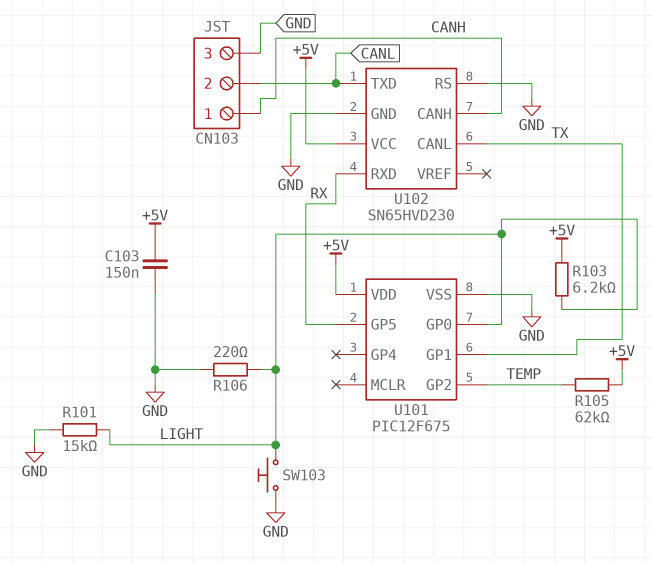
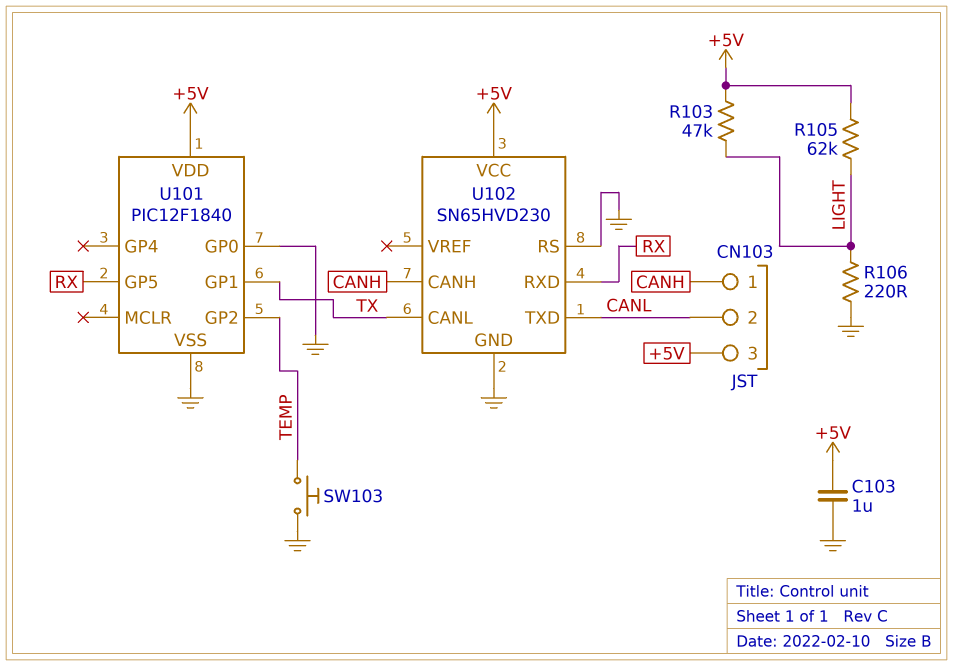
C103: 150nF (+5V, GND) -> 1uF (+5V, GND)
CN103 pin 3: GND -> +5V
R101: 15k (GND, LIGHT) -> none
R103: 6.2k (+5V, LIGHT) -> 47k (+5V, LIGHT)
R105: 62k (+5V, TEMP) -> 62k (+5V, LIGHT)
SW103: button (GND, LIGHT) -> button (GND, TEMP)
U101: PIC12F675 -> PIC12F1840
U101 pin GP0: LIGHT -> GND

